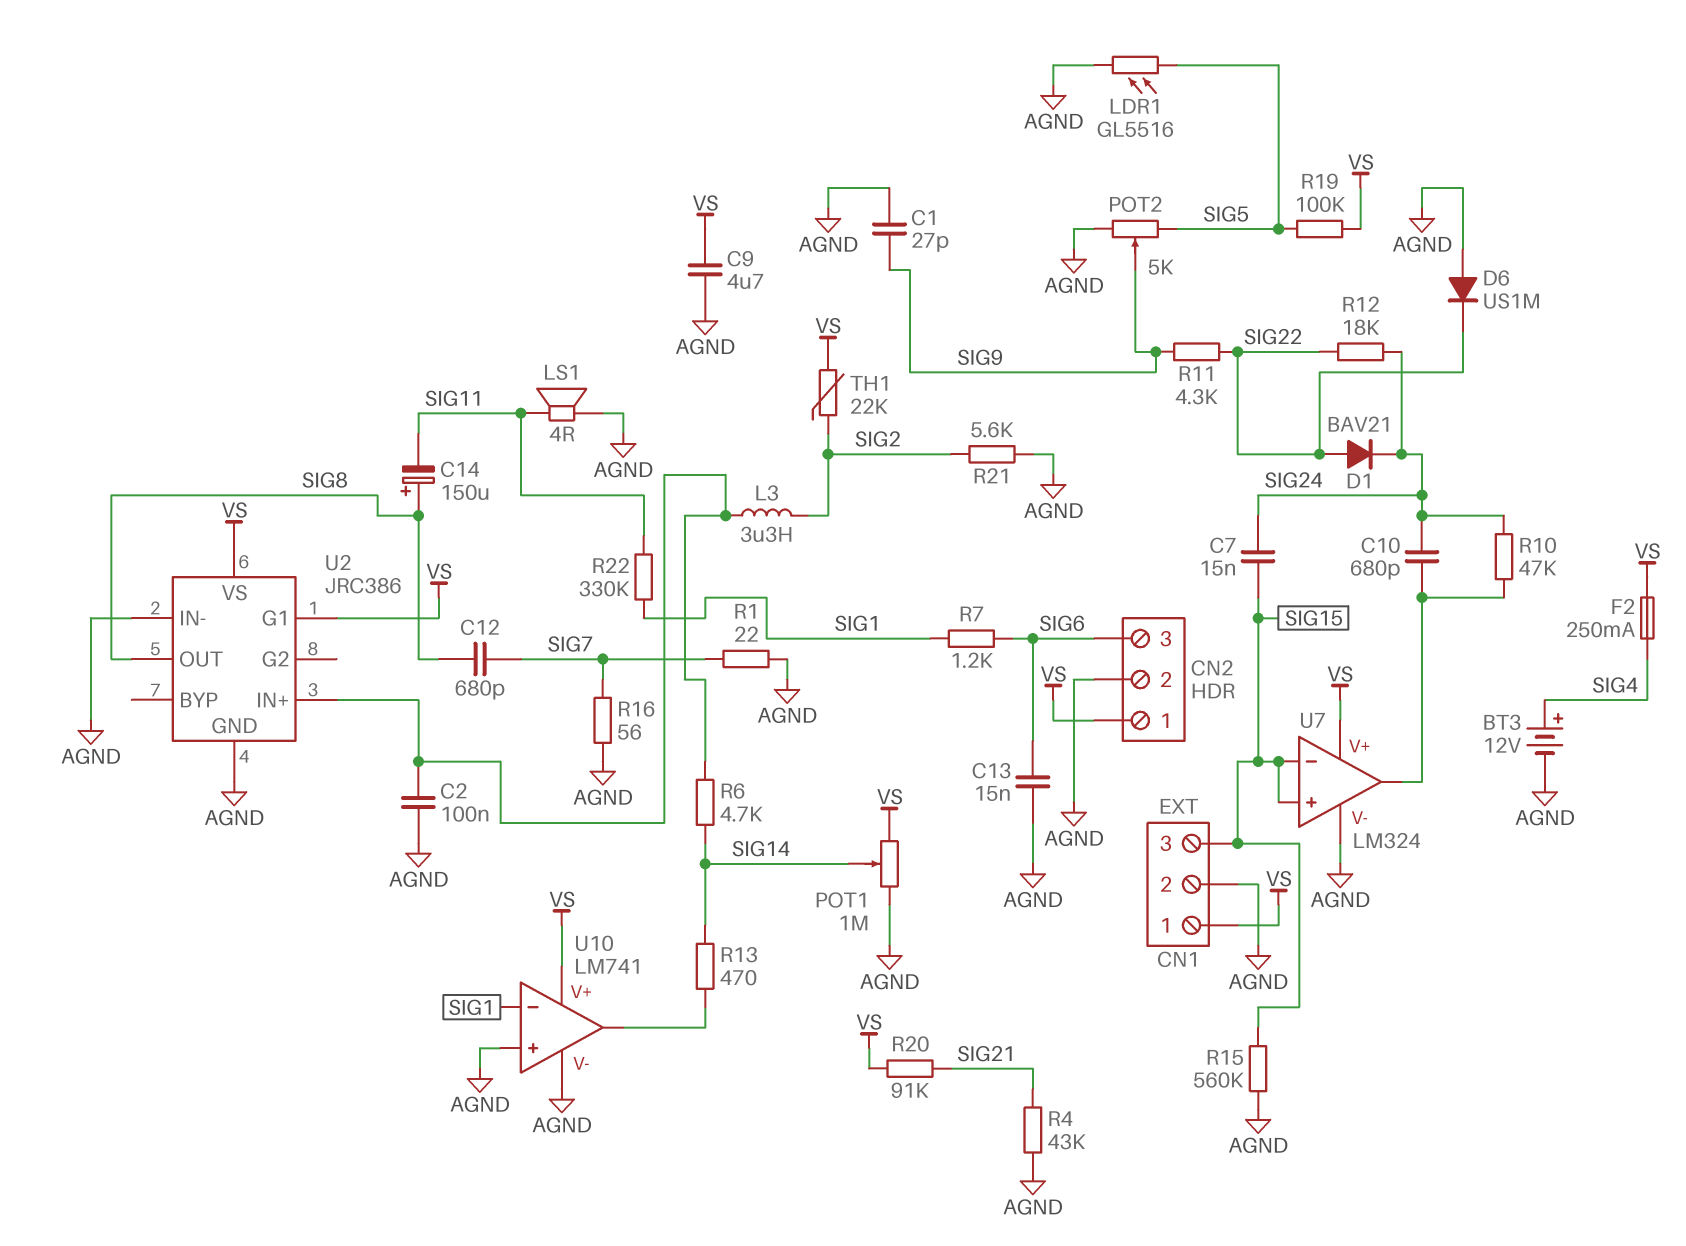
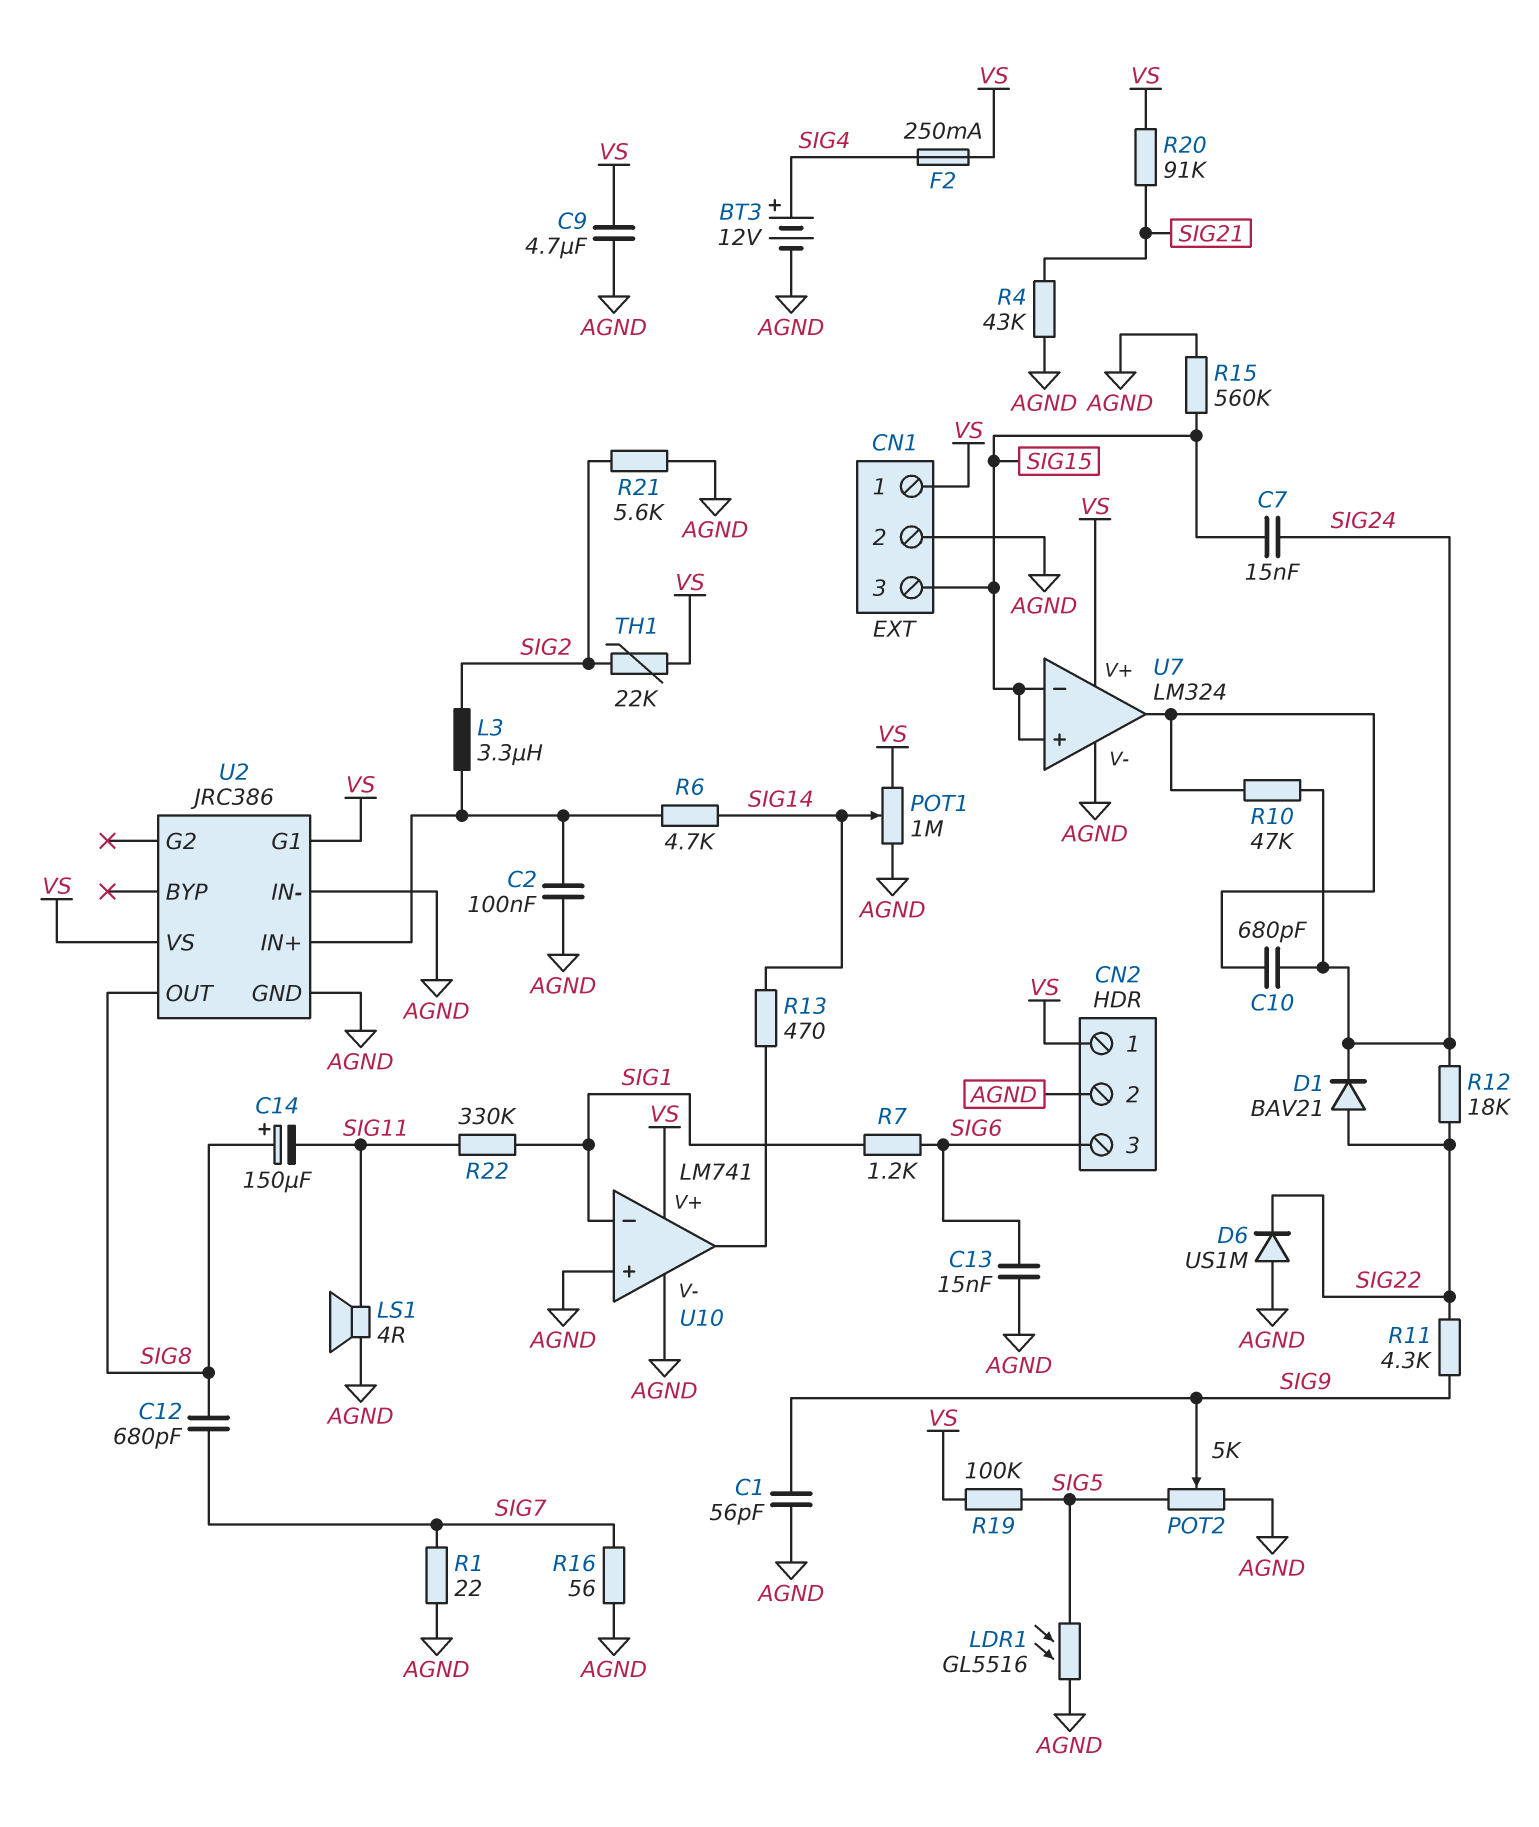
C1: 27pF (AGND, SIG9) -> 56pF (AGND, SIG9)

